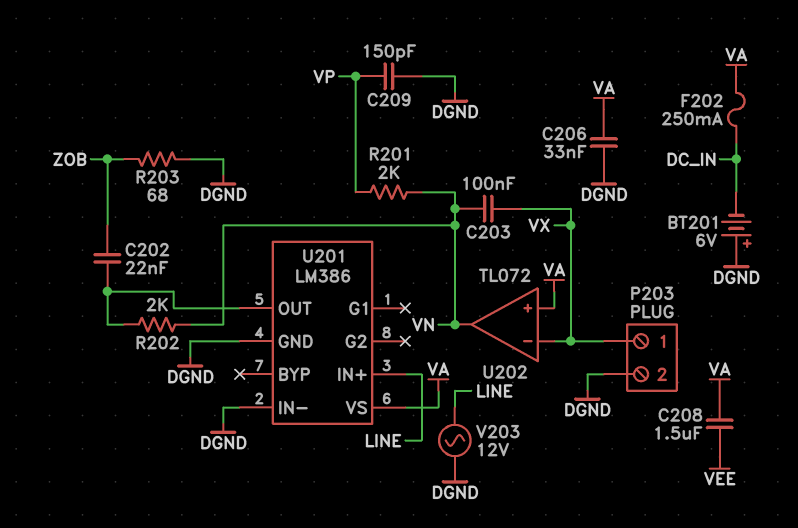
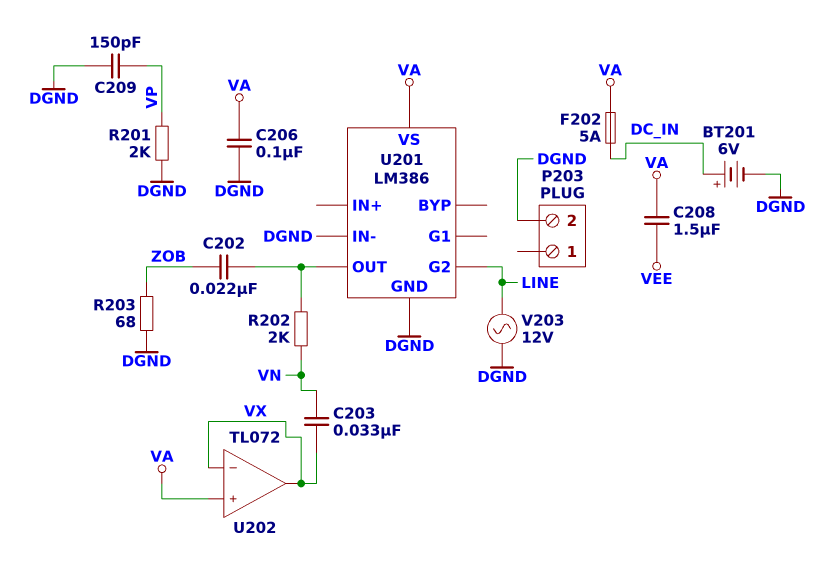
BT201: 6V (plus DGND, minus DC_IN) -> 6V (plus DC_IN, minus DGND)
C203: 100nF (VN, VX) -> 33nF (VN, VX)
C206: 33nF (DGND, VA) -> 100nF (DGND, VA)
F202: 250mA (DC_IN, VA) -> 5A (DC_IN, VA)
P203 pin 1: VX -> none
R201: 2k (VN, VP) -> 2k (DGND, VP)
U201 pin G2: none -> LINE
U201 pin IN+: LINE -> none
U202 pin out: VN -> VX

